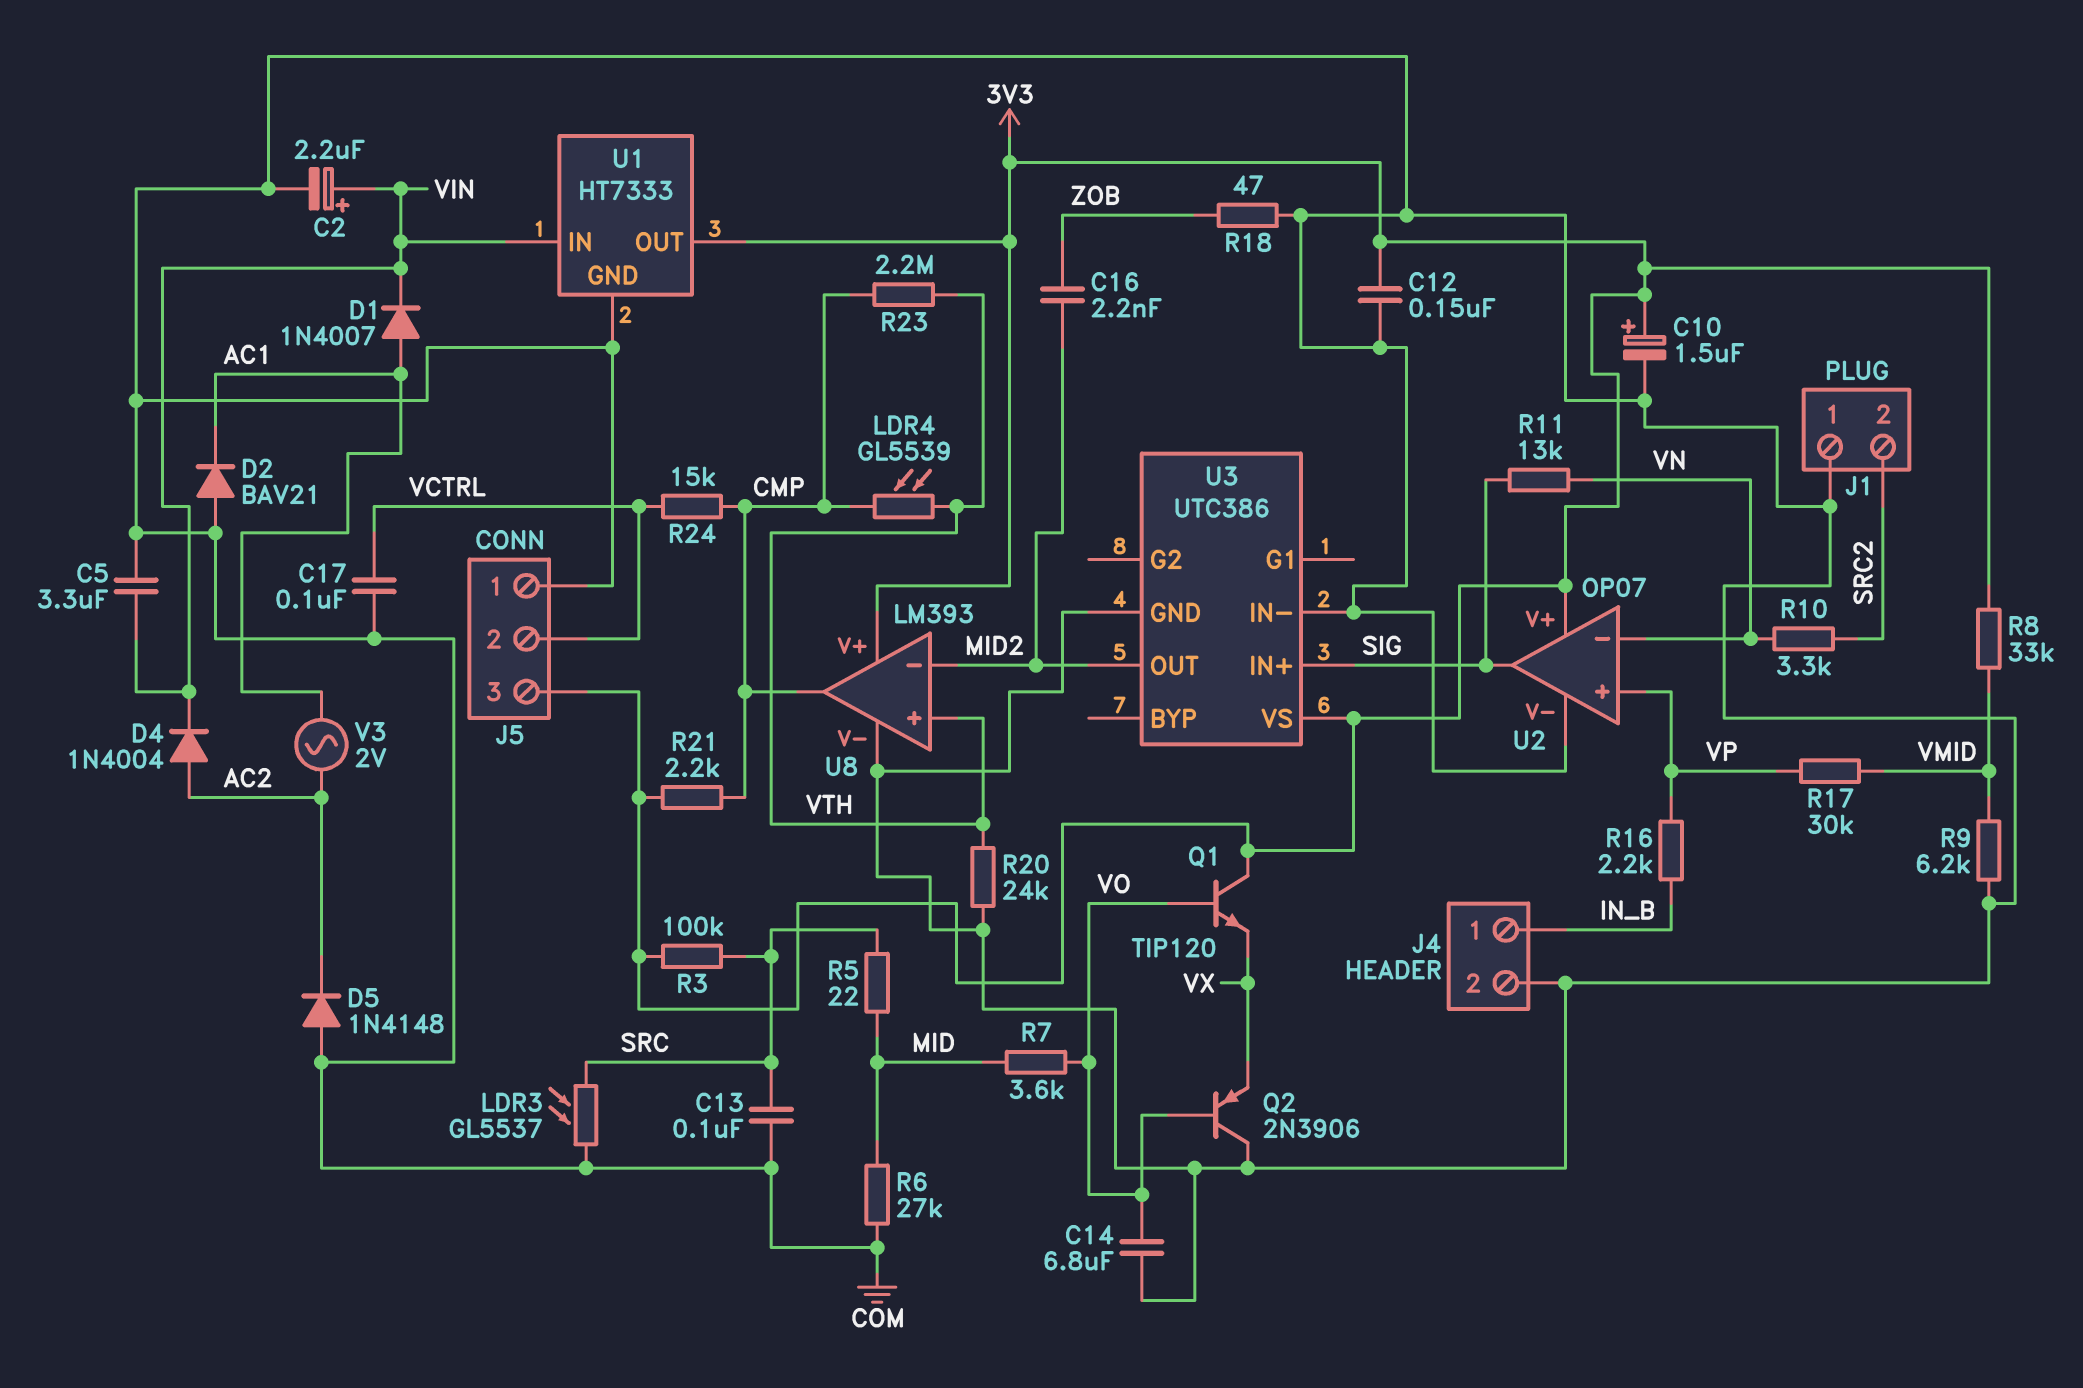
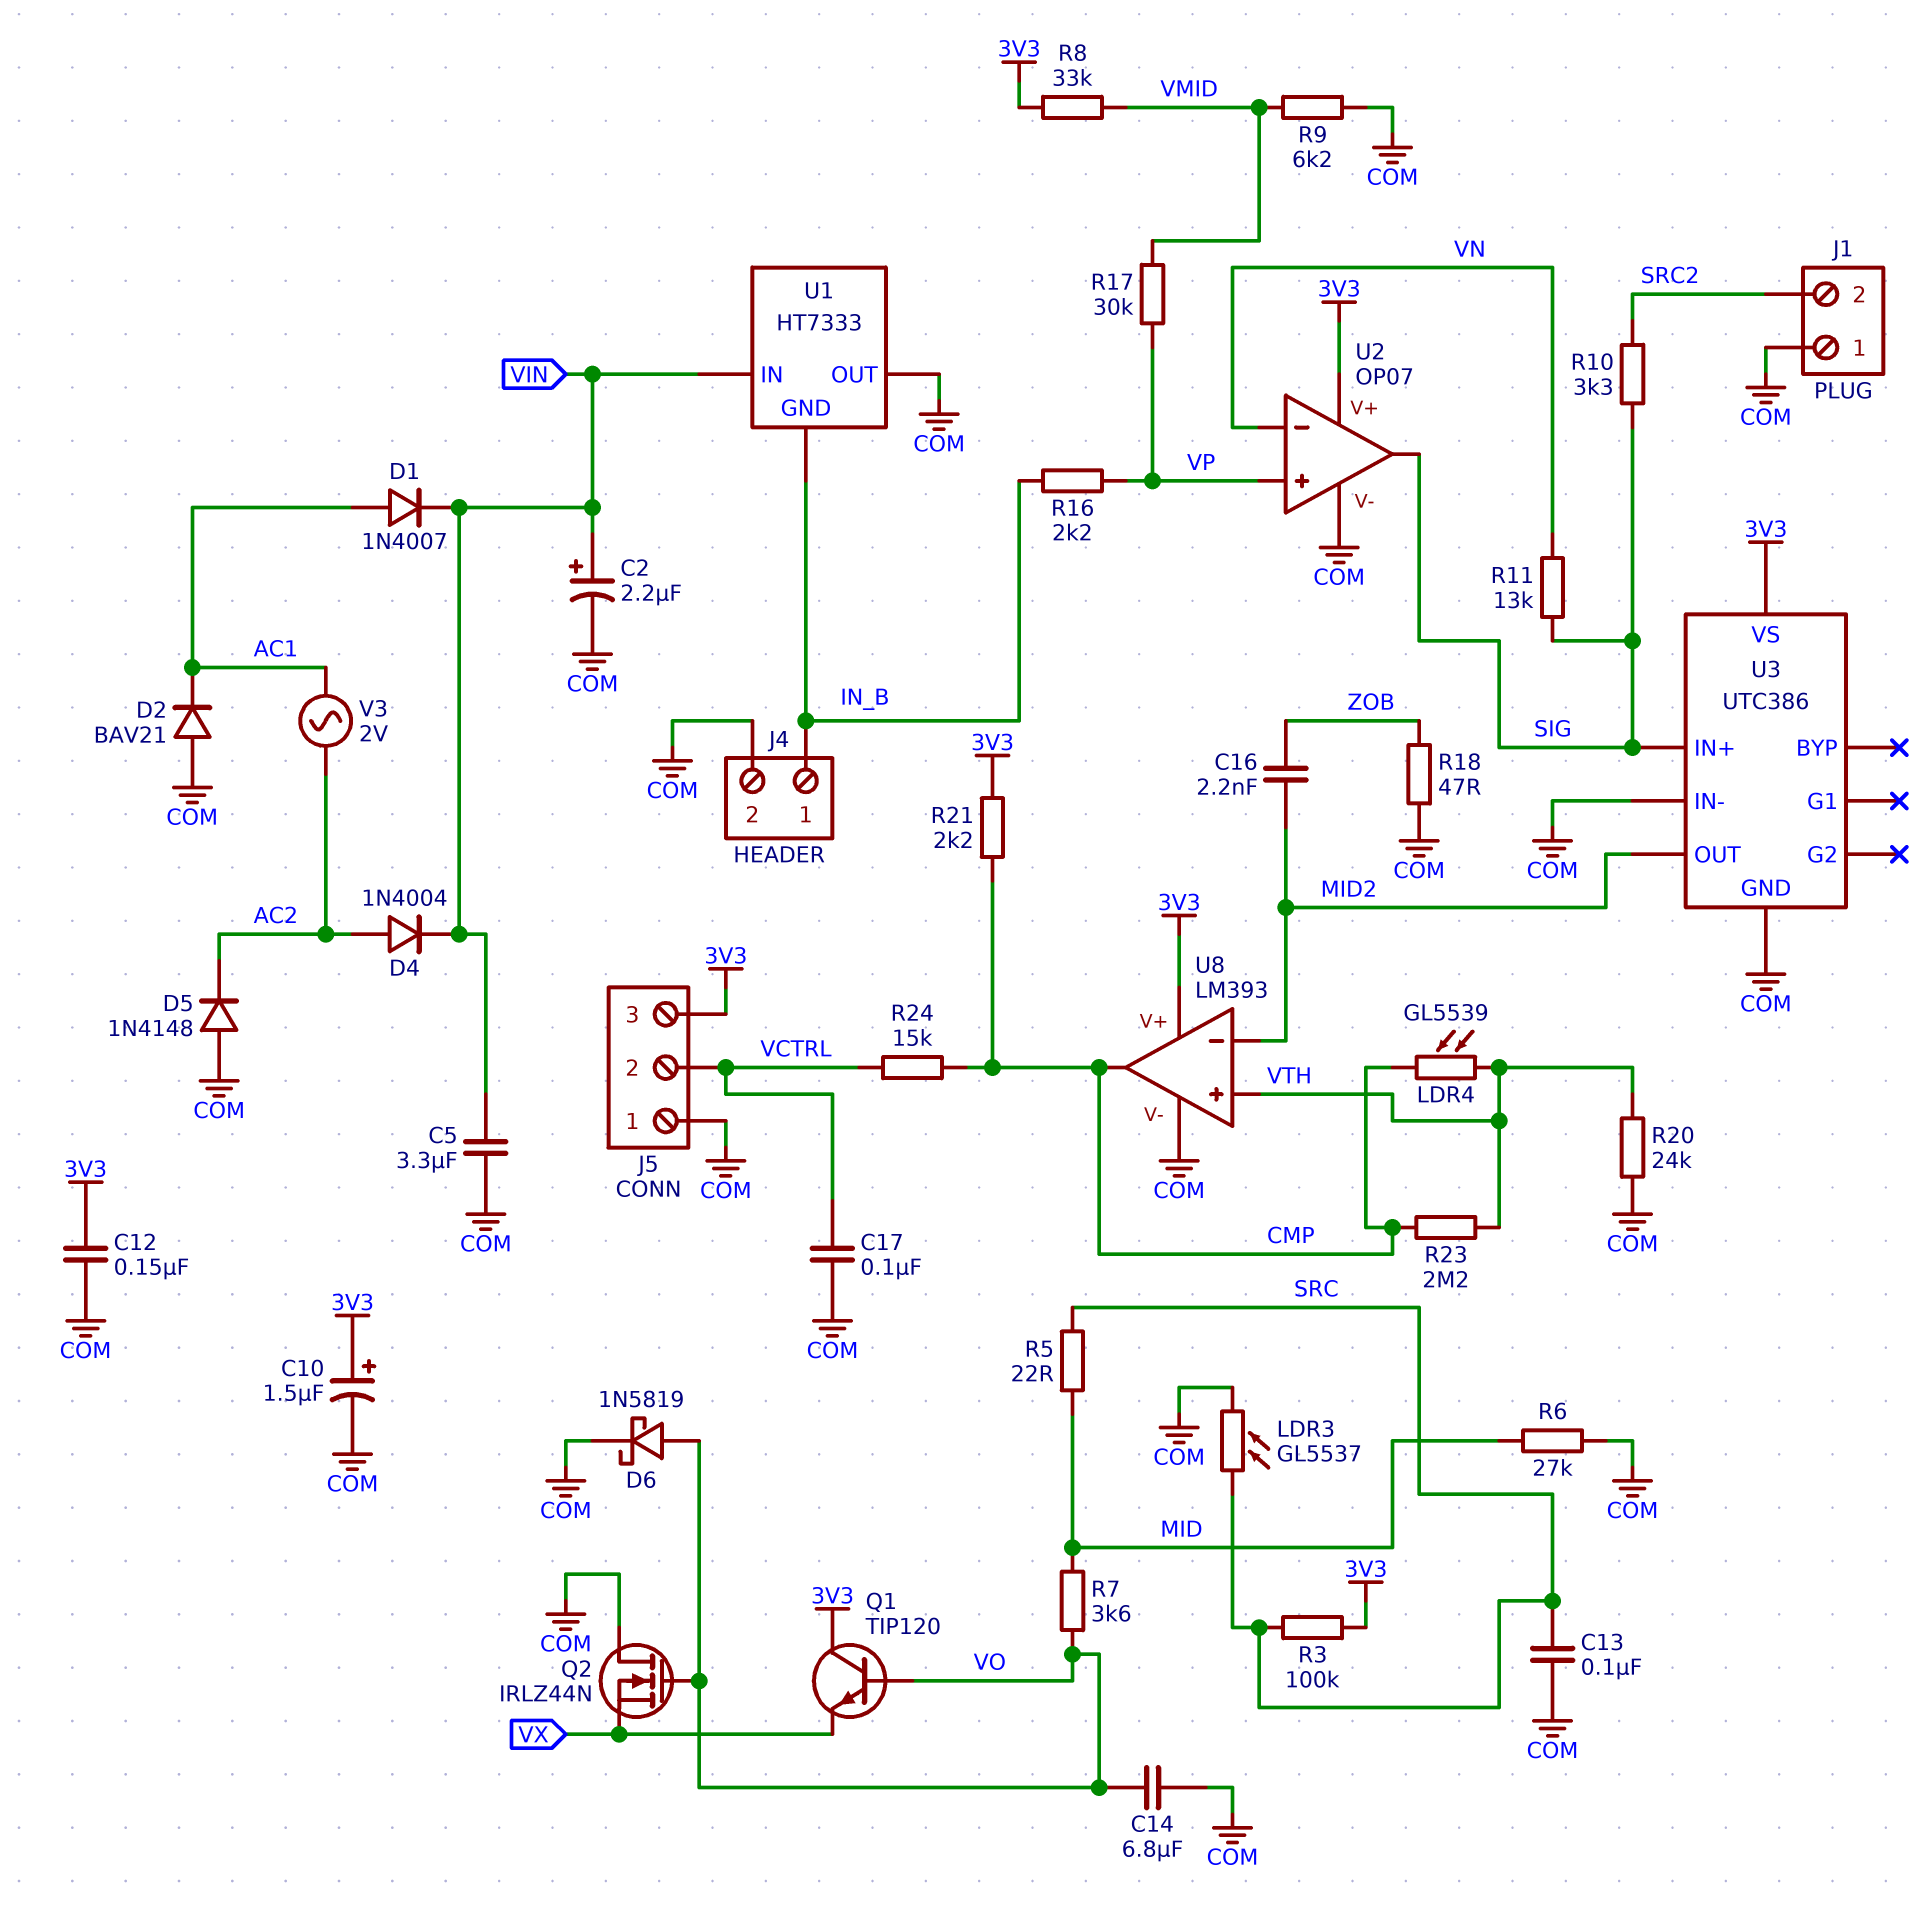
D6: none -> schottky 1N5819 (A VO, K COM)
Q2: PNP 2N3906 (B VO, C COM, E VX) -> NMOS IRLZ44N (G VO, D COM, S VX)
R10: 3.3k (SRC2, VN) -> 3.3k (SIG, SRC2)
U1 pin GND: COM -> IN_B
U1 pin OUT: 3V3 -> COM

